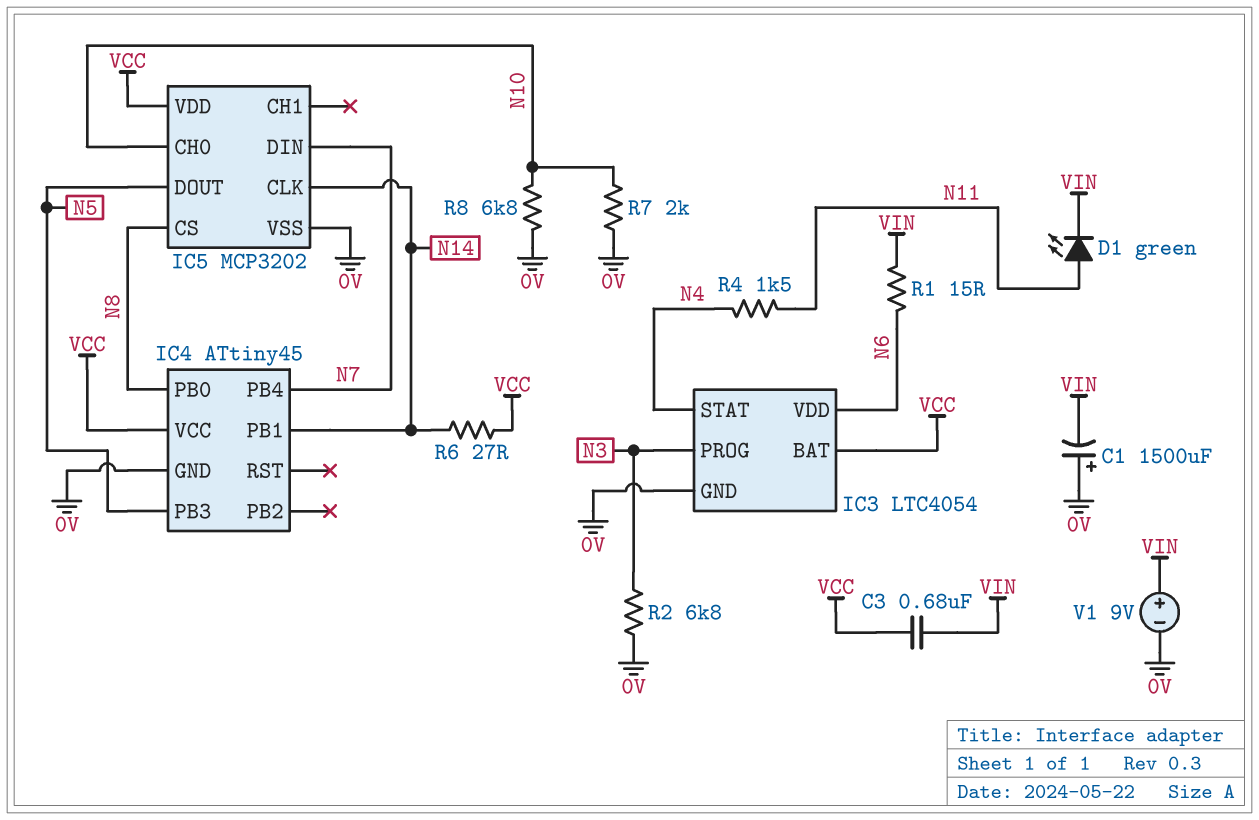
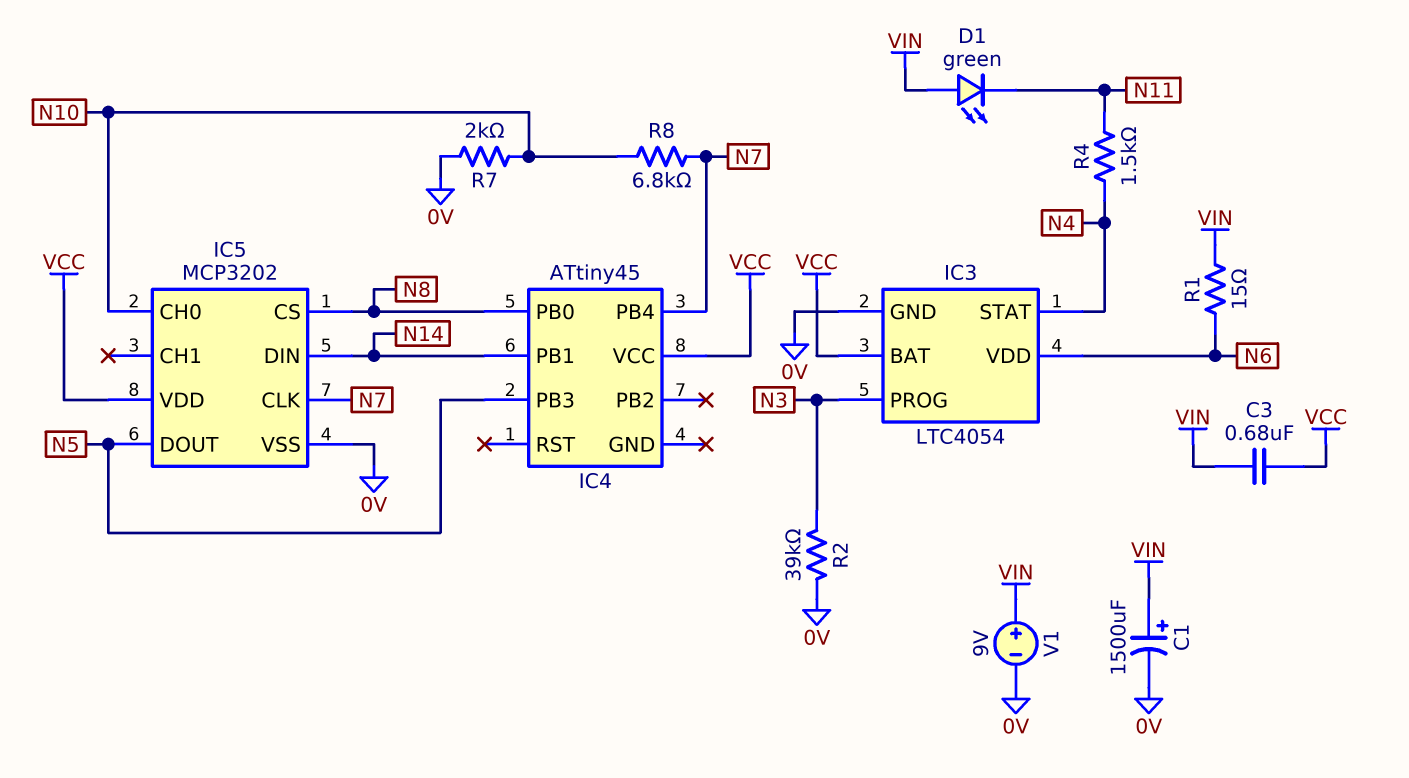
C1: 1500uF (plus 0V, minus VIN) -> 1500uF (plus VIN, minus 0V)
D1: LED green (A N11, K VIN) -> LED green (A VIN, K N11)
IC4 pin GND: 0V -> none
IC5 pin CLK: N14 -> N7
IC5 pin DIN: N7 -> N14
R2: 6.8k (0V, N3) -> 39k (0V, N3)
R6: 27 (N14, VCC) -> none
R8: 6.8k (0V, N10) -> 6.8k (N7, N10)

